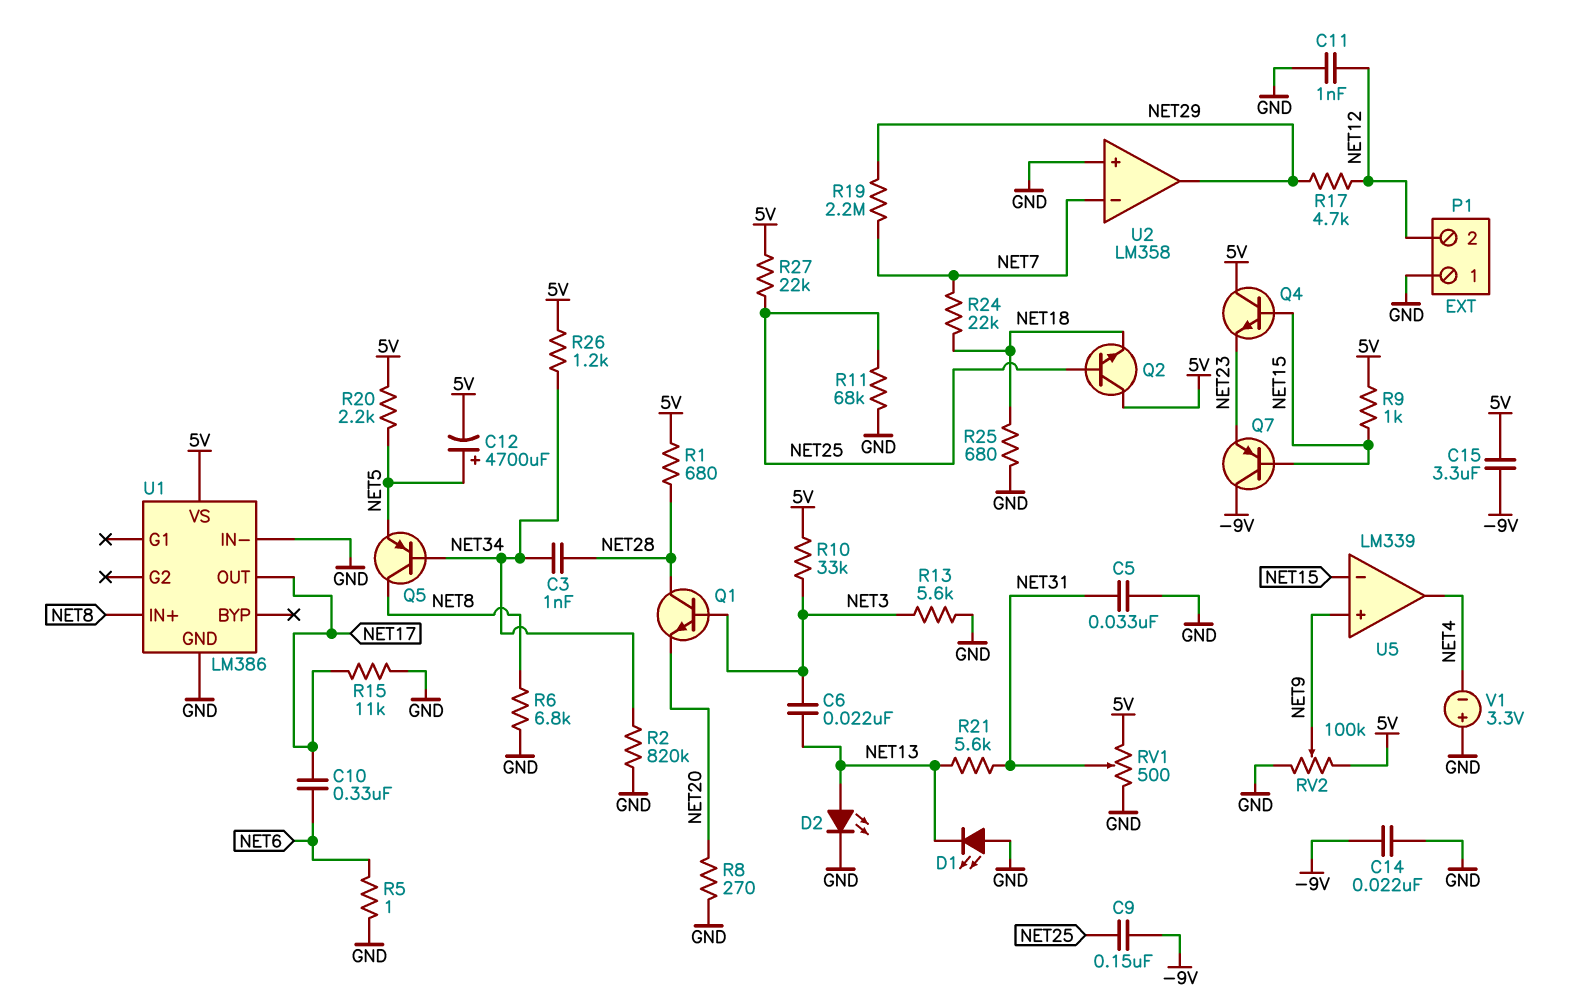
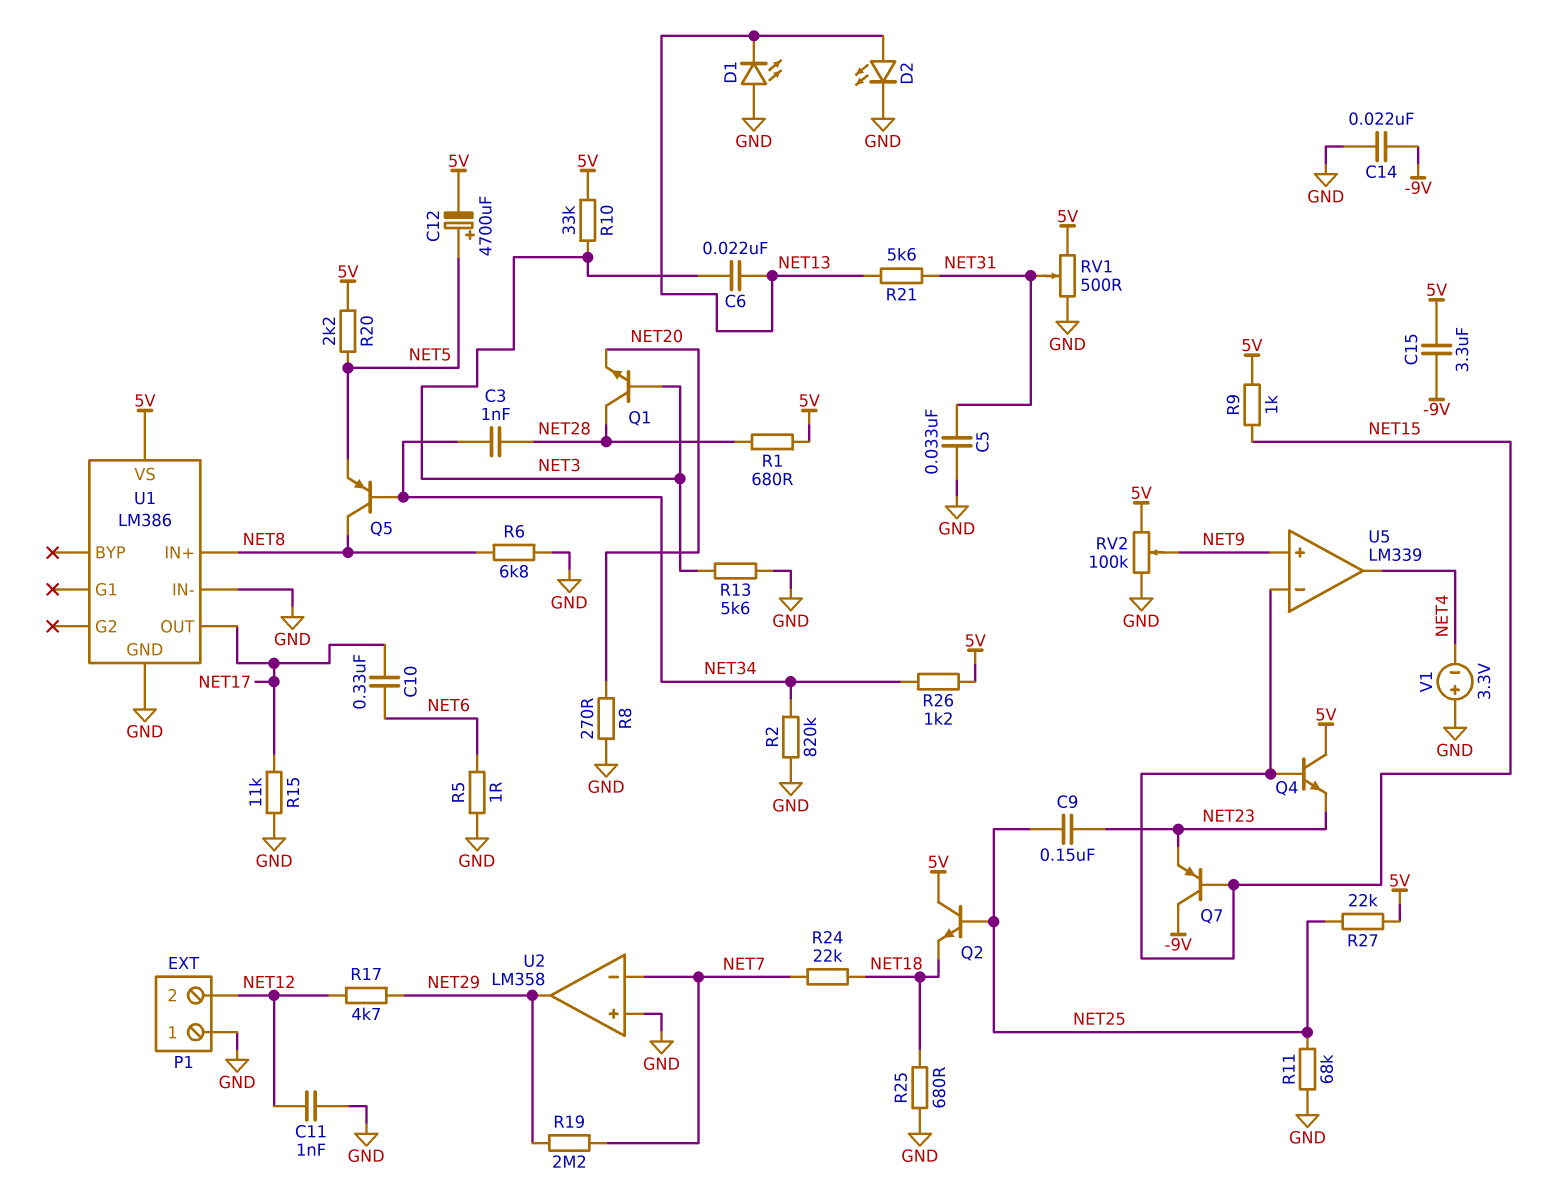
C9: 150nF (-9V, NET25) -> 150nF (NET23, NET25)

